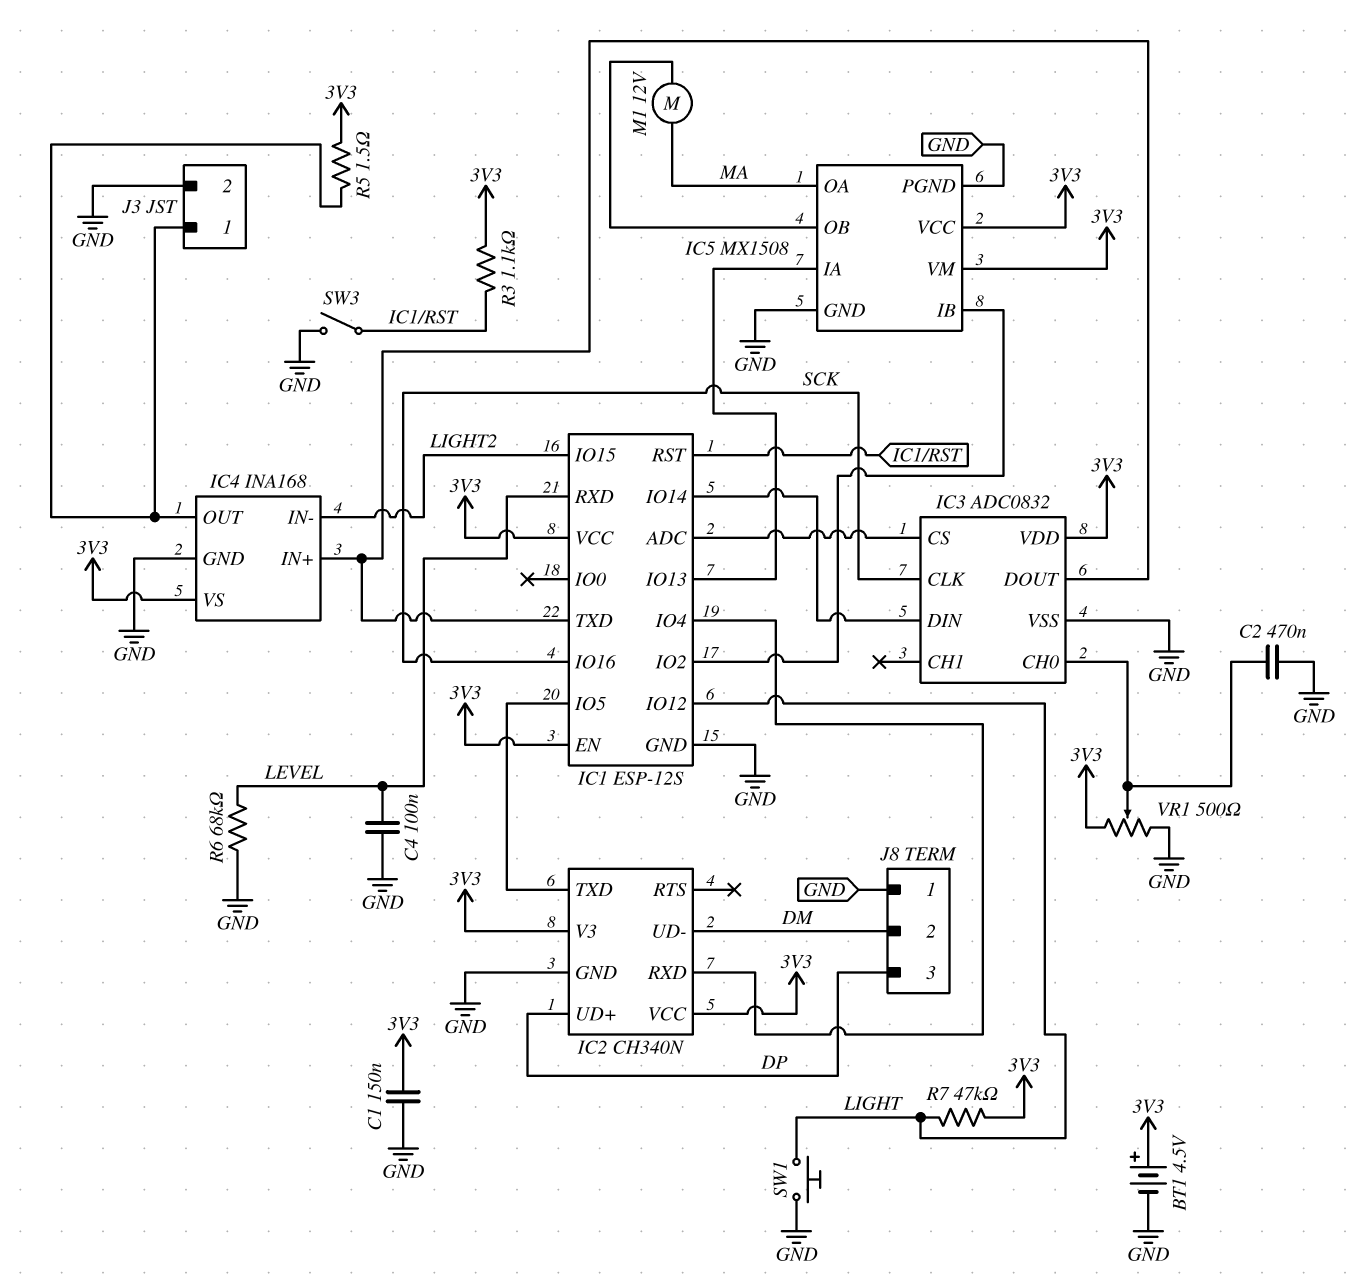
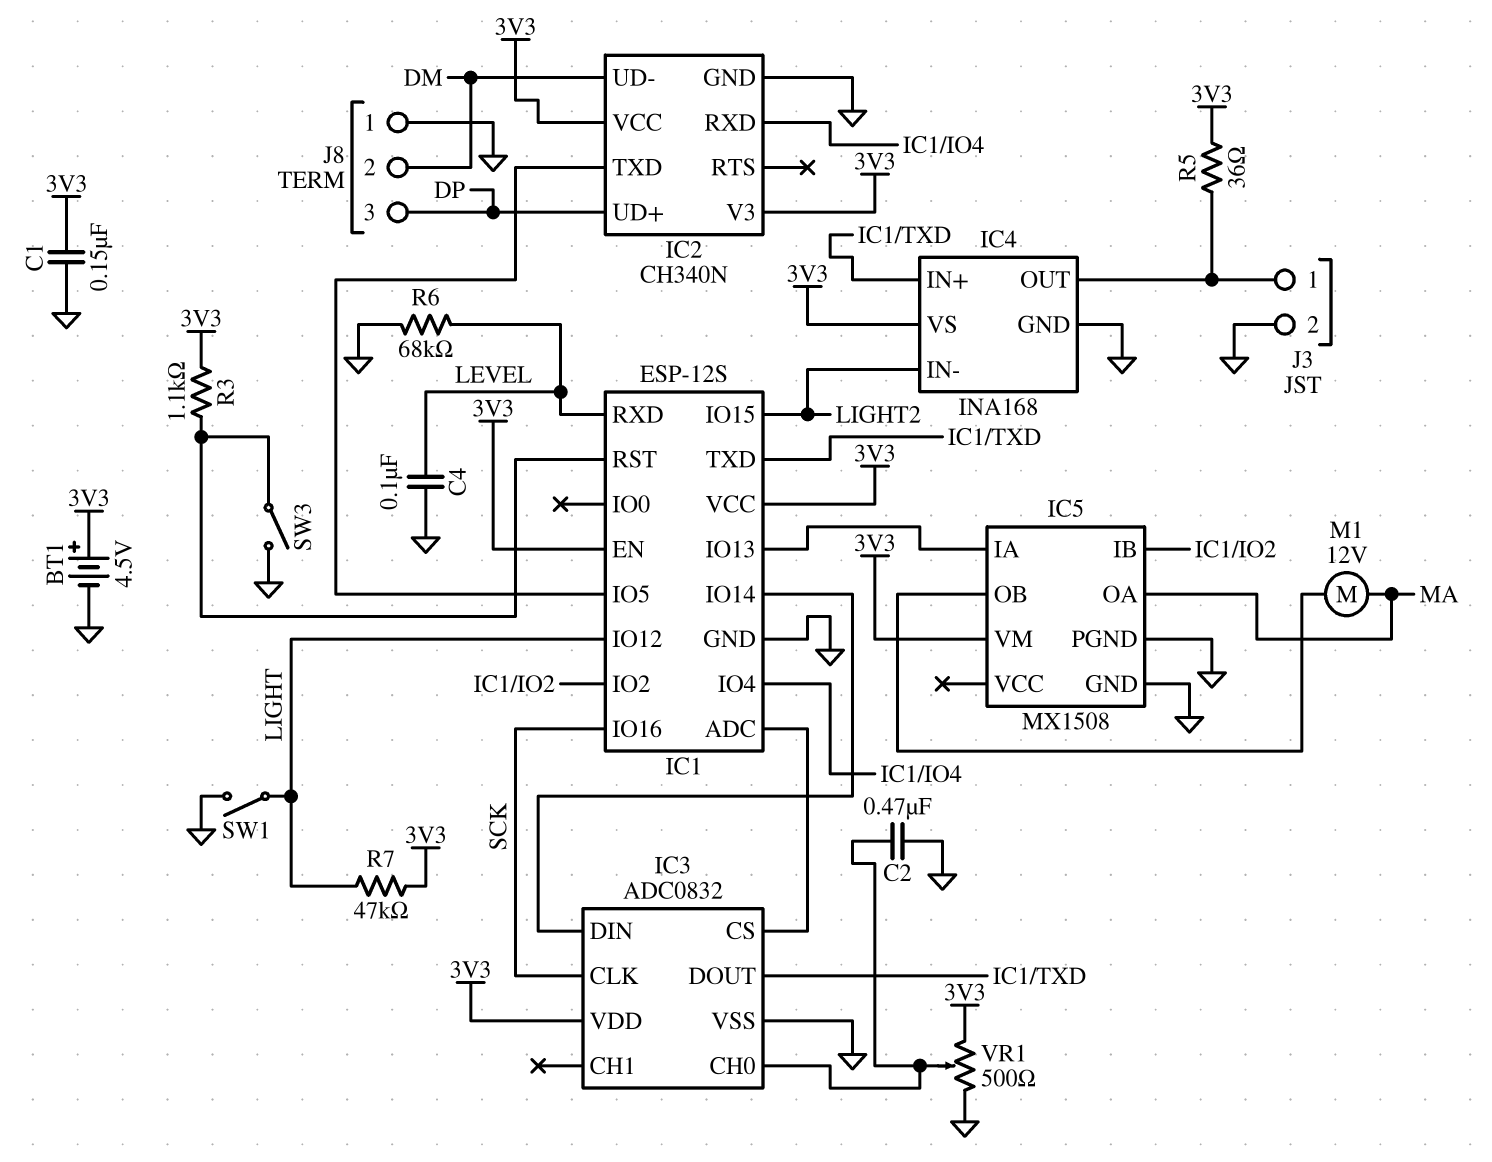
IC5 pin VCC: 3V3 -> none
R5: 1.5 (3V3, IC4/OUT) -> 36 (3V3, IC4/OUT)
SW1: button (GND, LIGHT) -> switch (GND, LIGHT)

